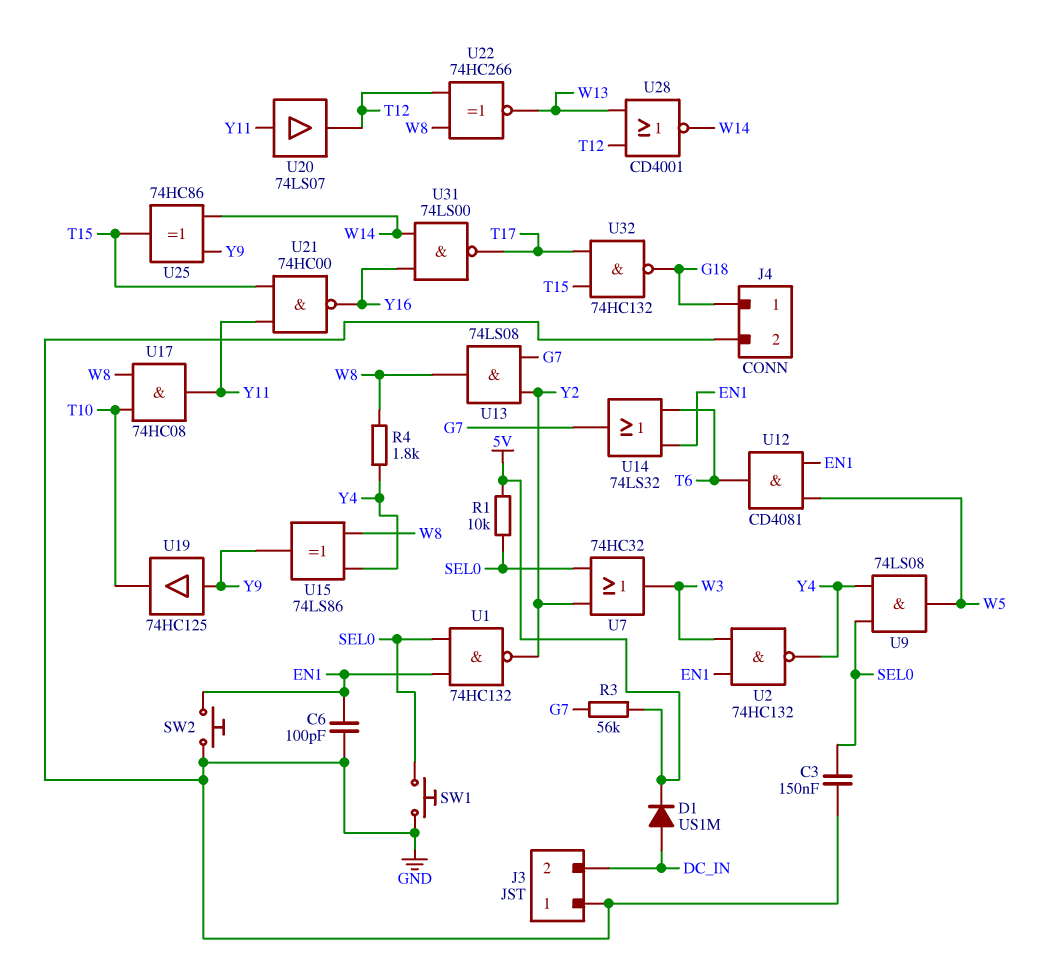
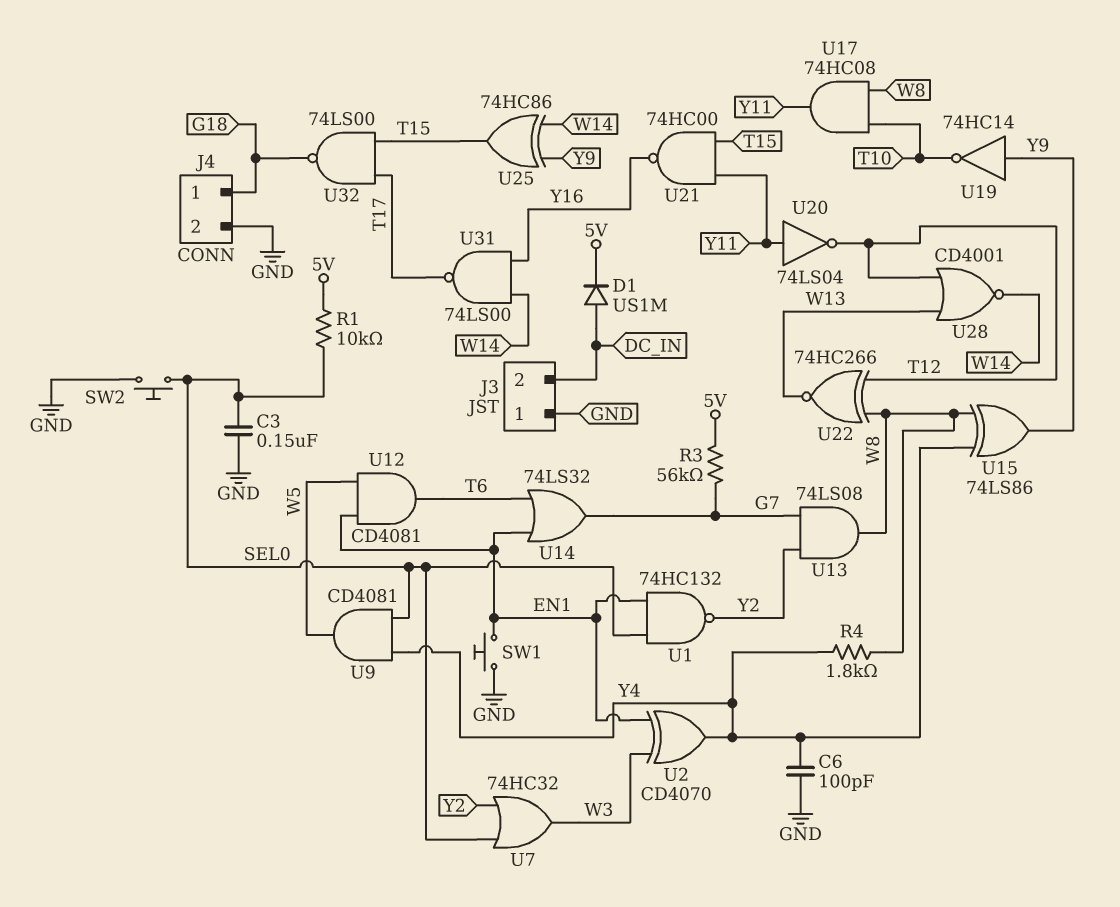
C6: 100pF (EN1, GND) -> 100pF (GND, Y4)
SW1: button (GND, SEL0) -> button (EN1, GND)
SW2: button (EN1, GND) -> button (GND, SEL0)
U2: NAND 74HC132 (in EN1, in W3, out Y4) -> XOR CD4070 (in EN1, in W3, out Y4)
U9: AND 74LS08 (in SEL0, in Y4, out W5) -> AND CD4081 (in SEL0, in Y4, out W5)
U19: buffer 74HC125 (in Y9, out T10) -> NOT 74HC14 (in Y9, out T10)
U20: buffer 74LS07 (in Y11, out T12) -> NOT 74LS04 (in Y11, out T12)
U32: NAND 74HC132 (in T15, in T17, out G18) -> NAND 74LS00 (in T15, in T17, out G18)

